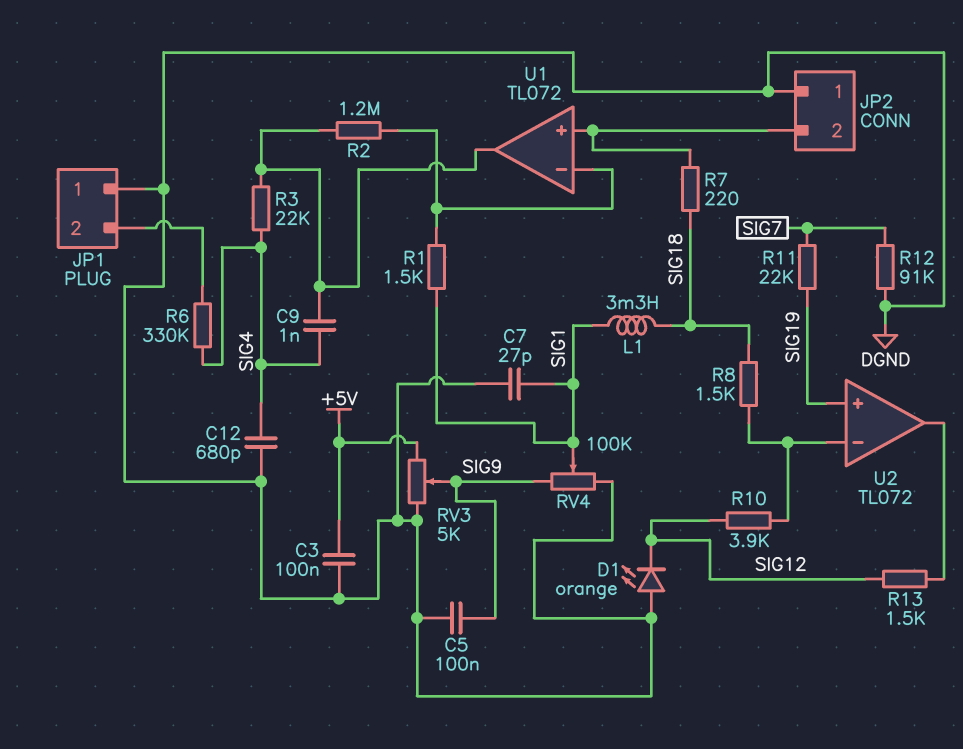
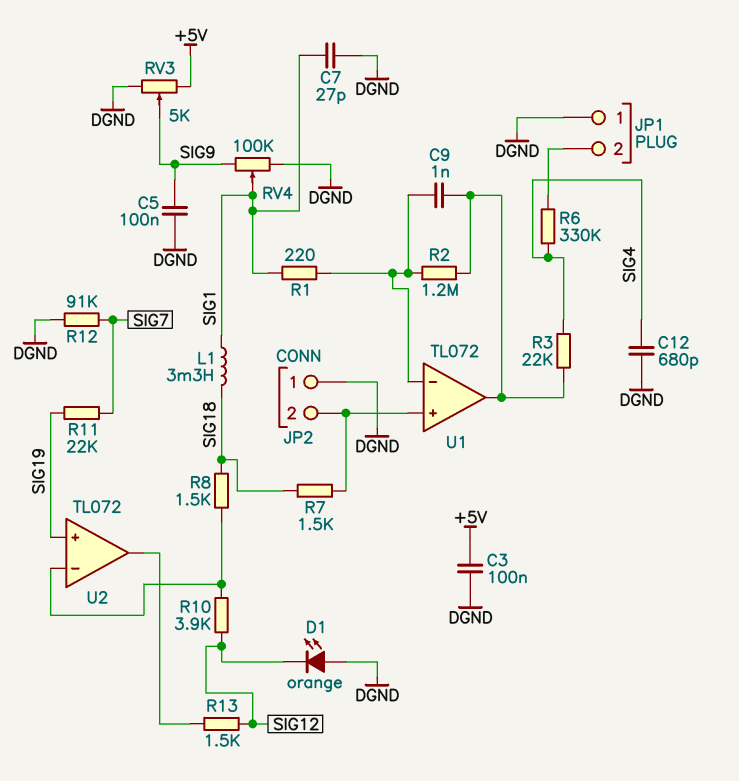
C9: 1nF (SIG4, U1/out) -> 1nF (U1/in-, U1/out)
R1: 1.5k (SIG1, U1/in-) -> 220 (SIG1, U1/in-)
R7: 220 (JP2/2, SIG18) -> 1.5k (JP2/2, SIG18)

